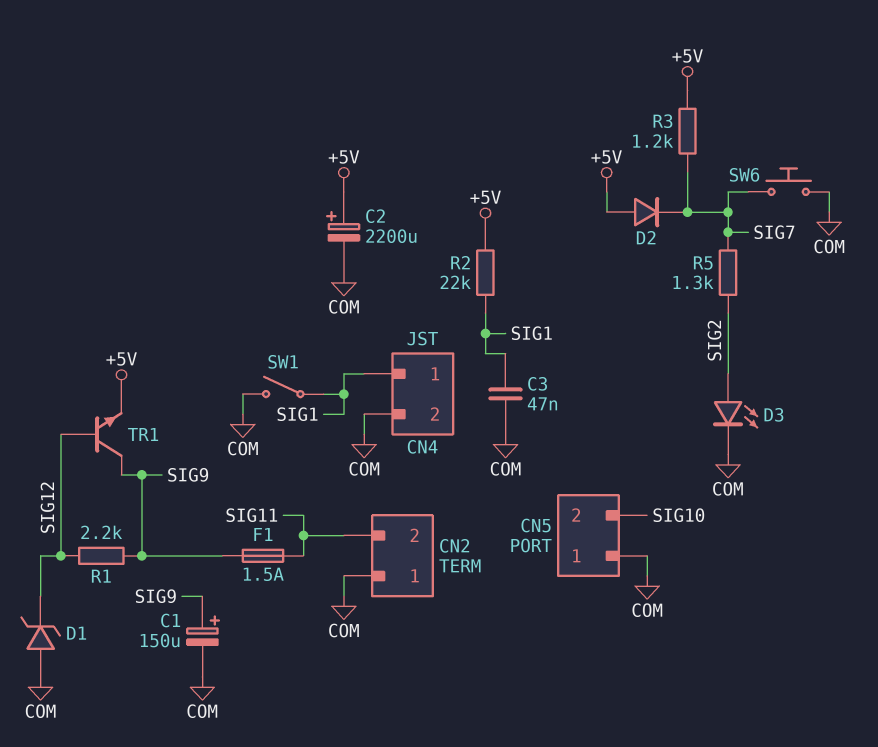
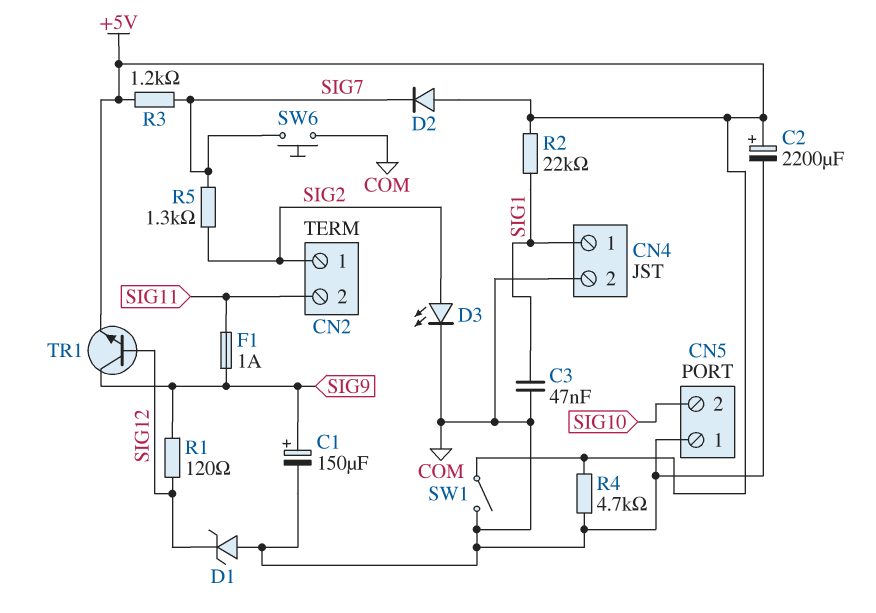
CN2 pin 1: COM -> SIG2
F1: 1.5A (SIG9, SIG11) -> 1A (SIG9, SIG11)
R1: 2.2k (SIG9, SIG12) -> 120 (SIG9, SIG12)
R4: none -> 4.7k (+5V, COM)
SW1: switch (COM, SIG1) -> switch (+5V, COM)

